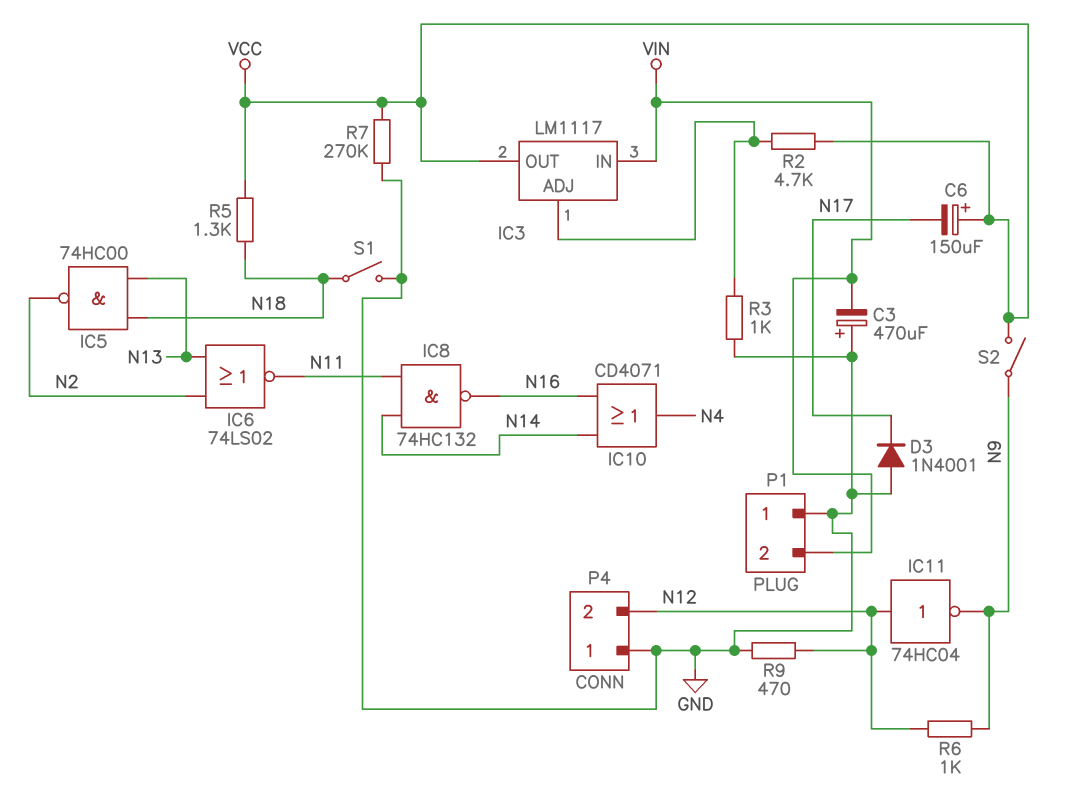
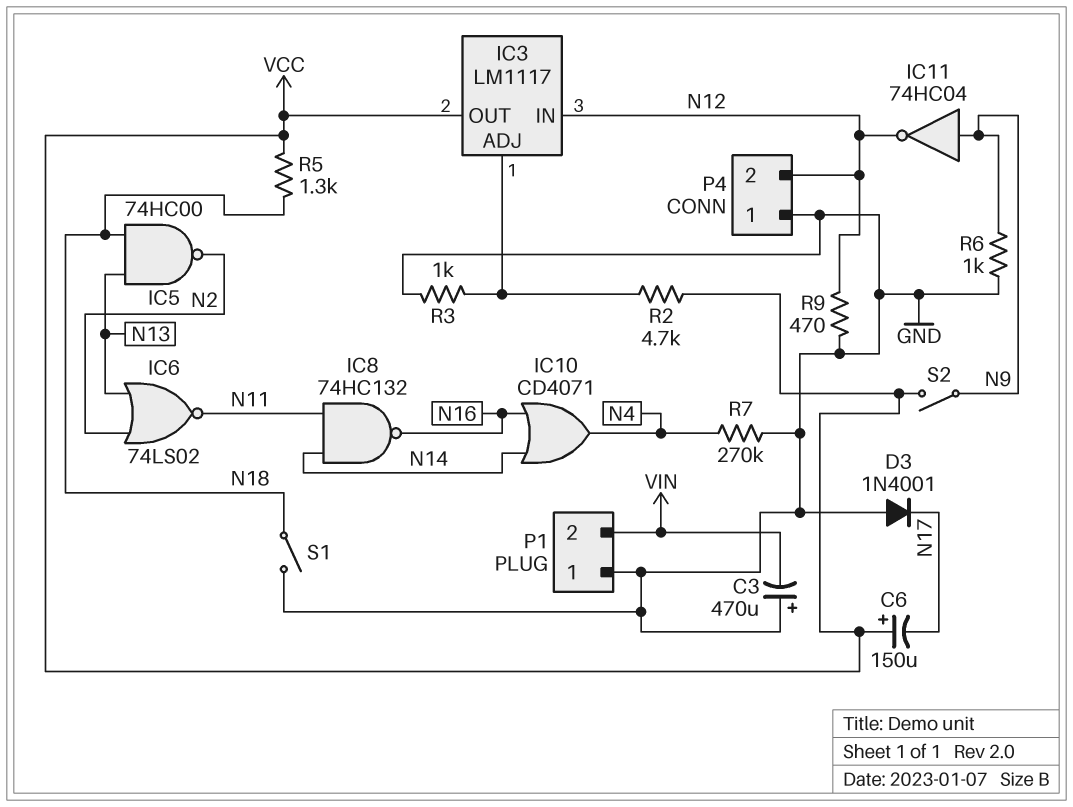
IC3 pin IN: VIN -> N12
IC11: NOT 74HC04 (in N12, out N9) -> NOT 74HC04 (in N9, out N12)
R6: 1k (N9, N12) -> 1k (GND, N9)
R7: 270k (GND, VCC) -> 270k (GND, N4)

